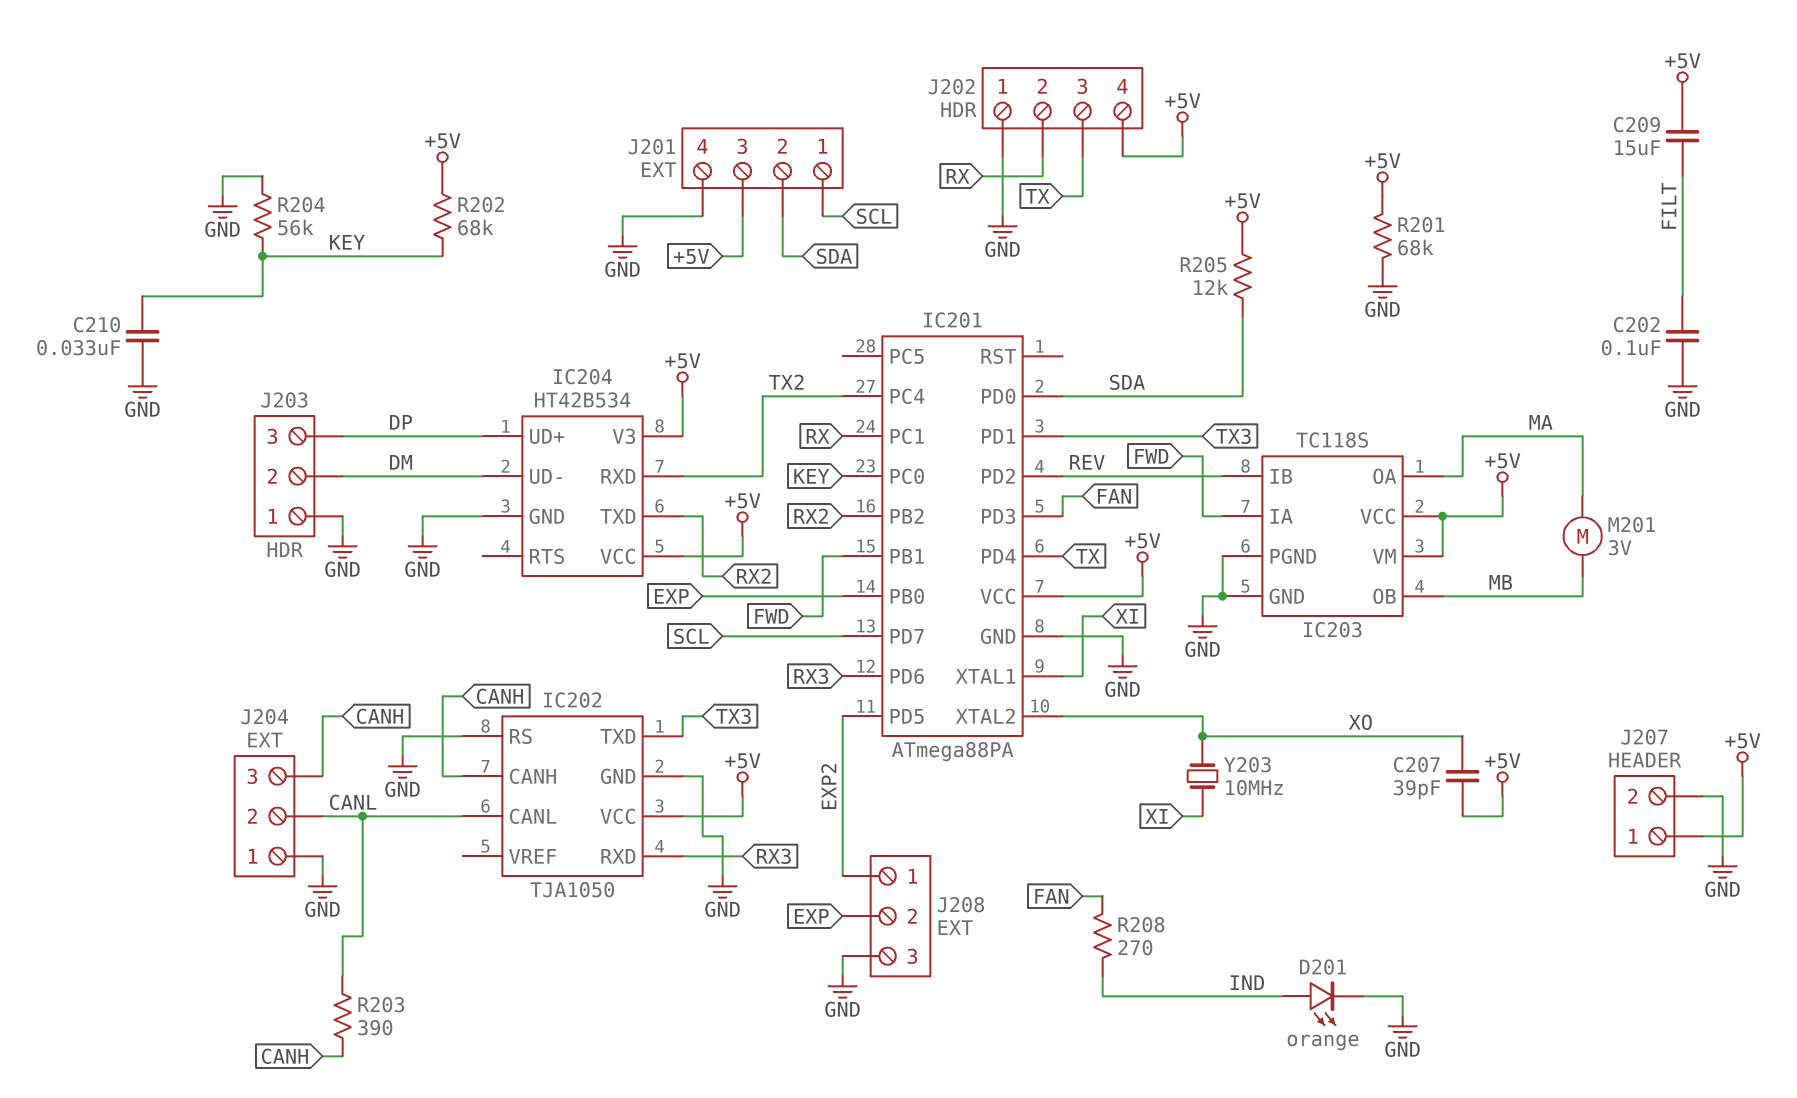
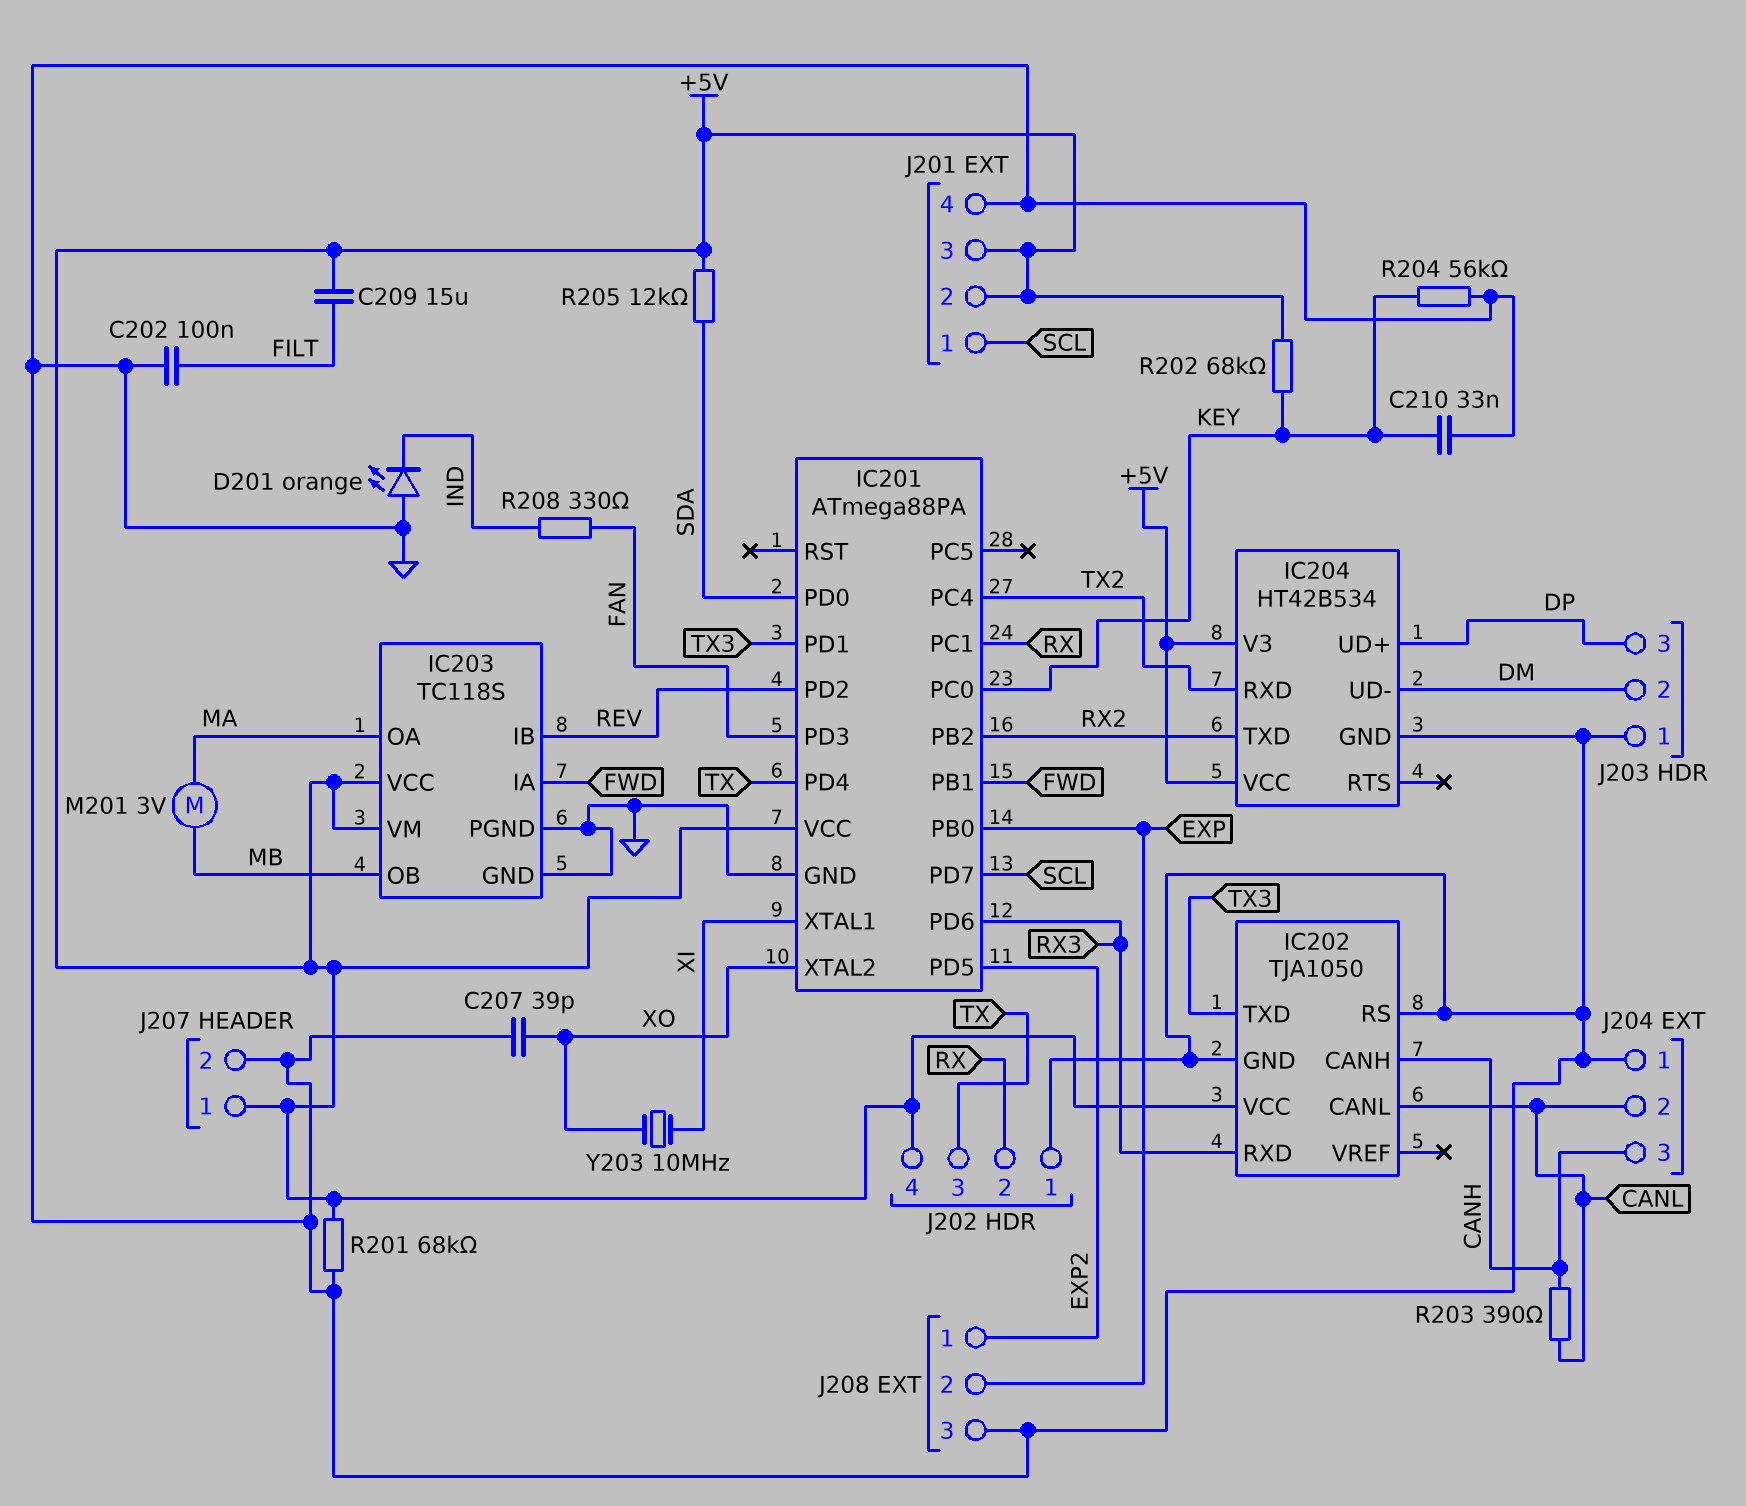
C207: 39pF (+5V, XO) -> 39pF (GND, XO)
D201: LED orange (A IND, K GND) -> LED orange (A GND, K IND)
J201 pin 2: SDA -> +5V
R208: 270 (FAN, IND) -> 330 (FAN, IND)

